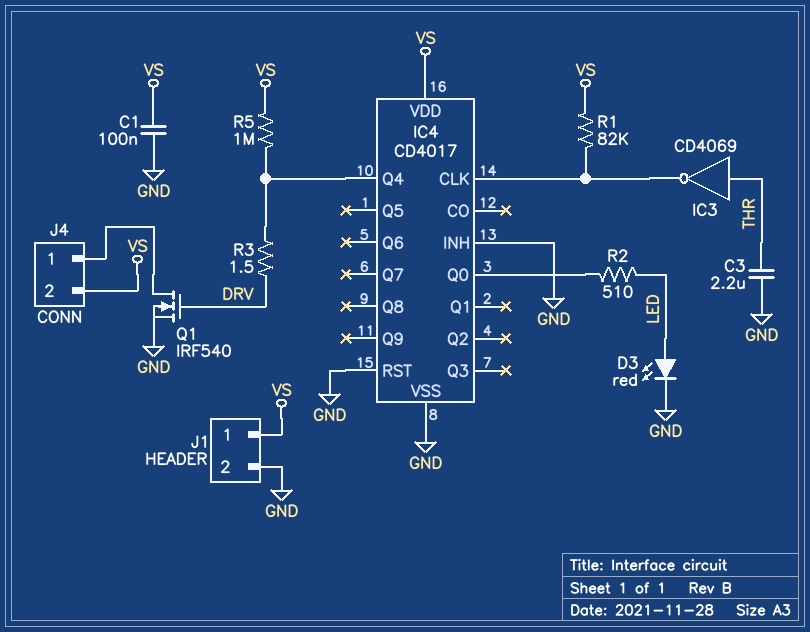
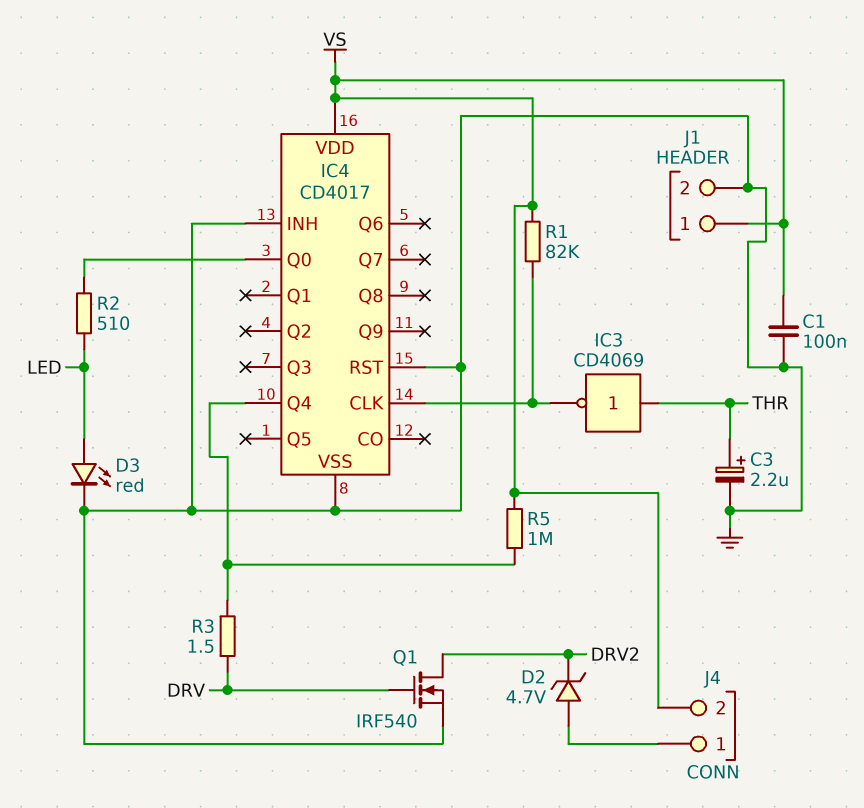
C3: 2.2uF (GND, THR) -> 2.2uF (plus THR, minus GND)
D2: none -> zener 4.7V (A J4/1, K DRV2)
Q1: NMOS IRF540 (G DRV, D J4/1, S GND) -> NMOS IRF540 (G DRV, D DRV2, S GND)

